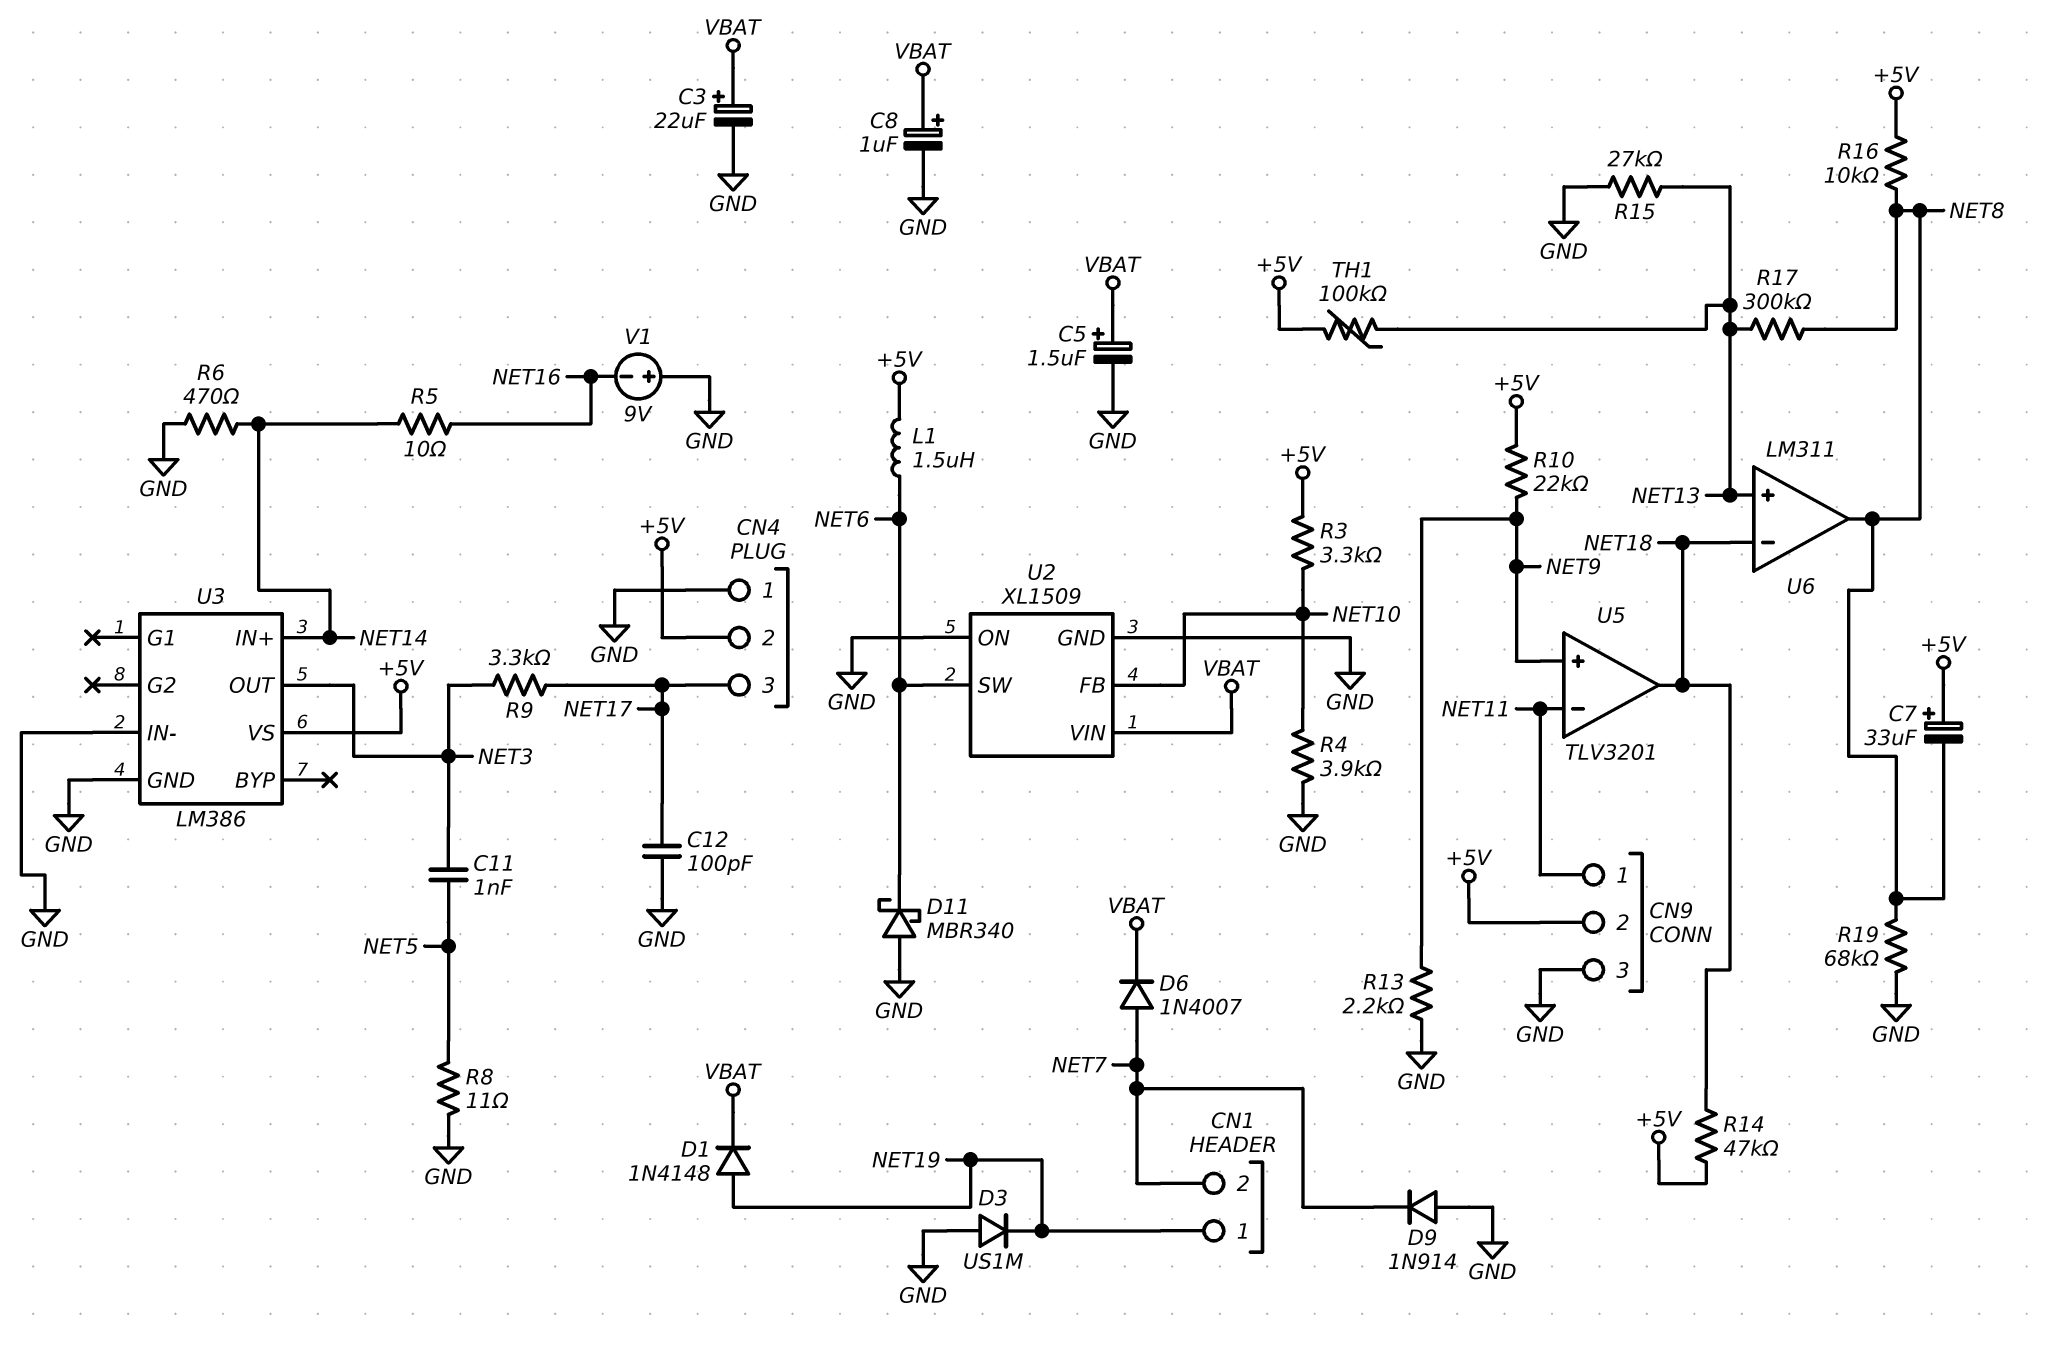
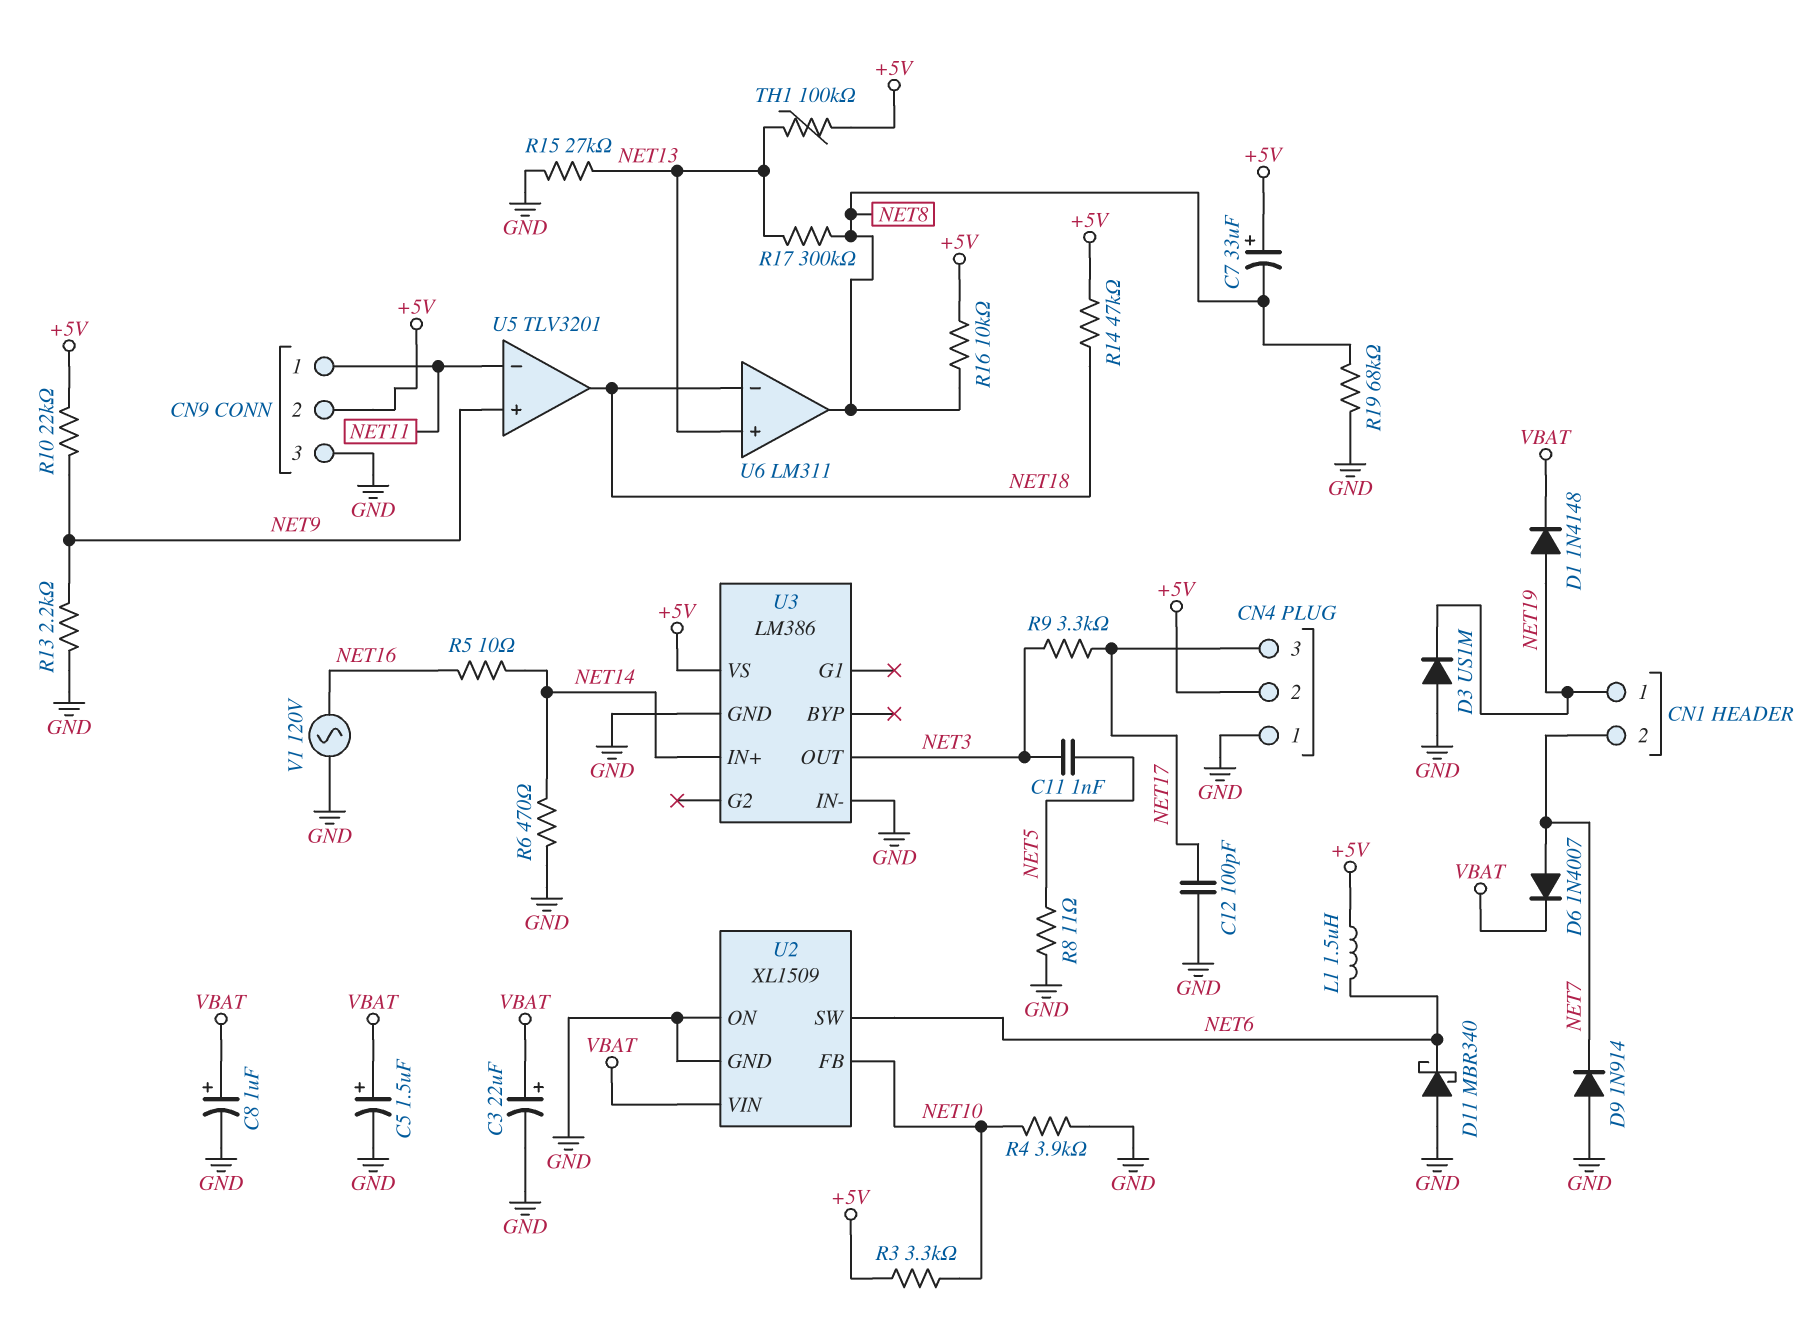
V1: 9V (plus GND, minus NET16) -> AC 120V (GND, NET16)

